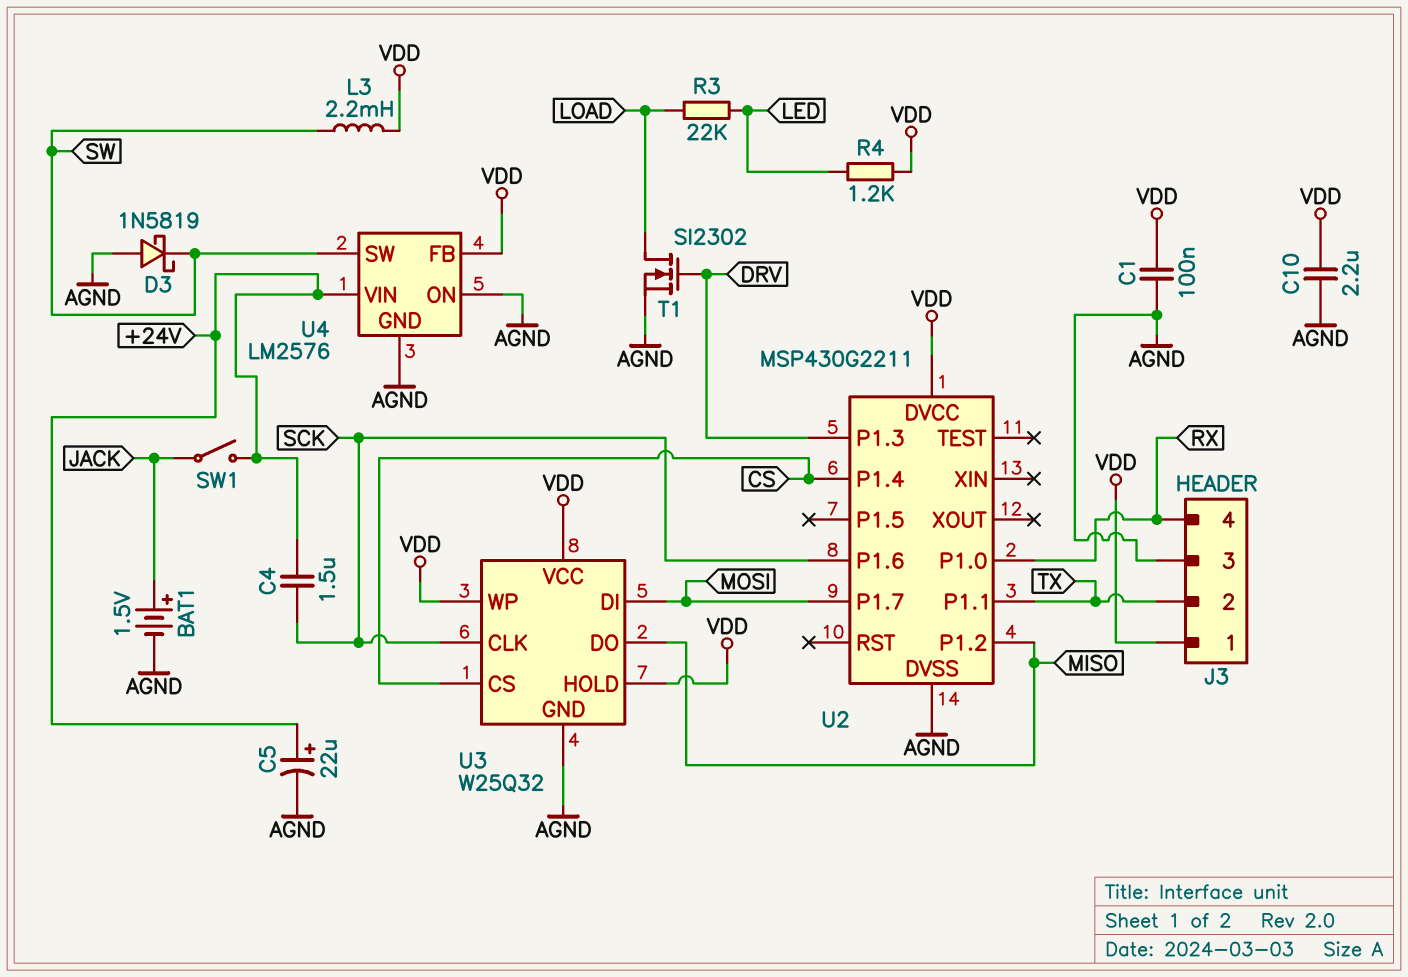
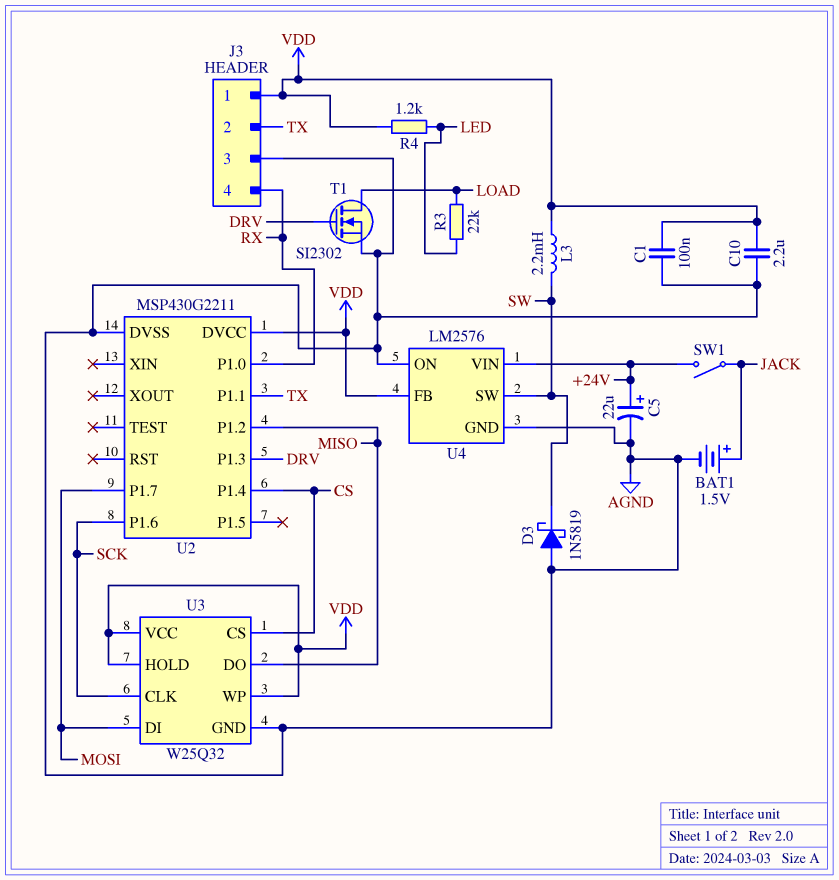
C4: 1.5uF (+24V, SCK) -> none

